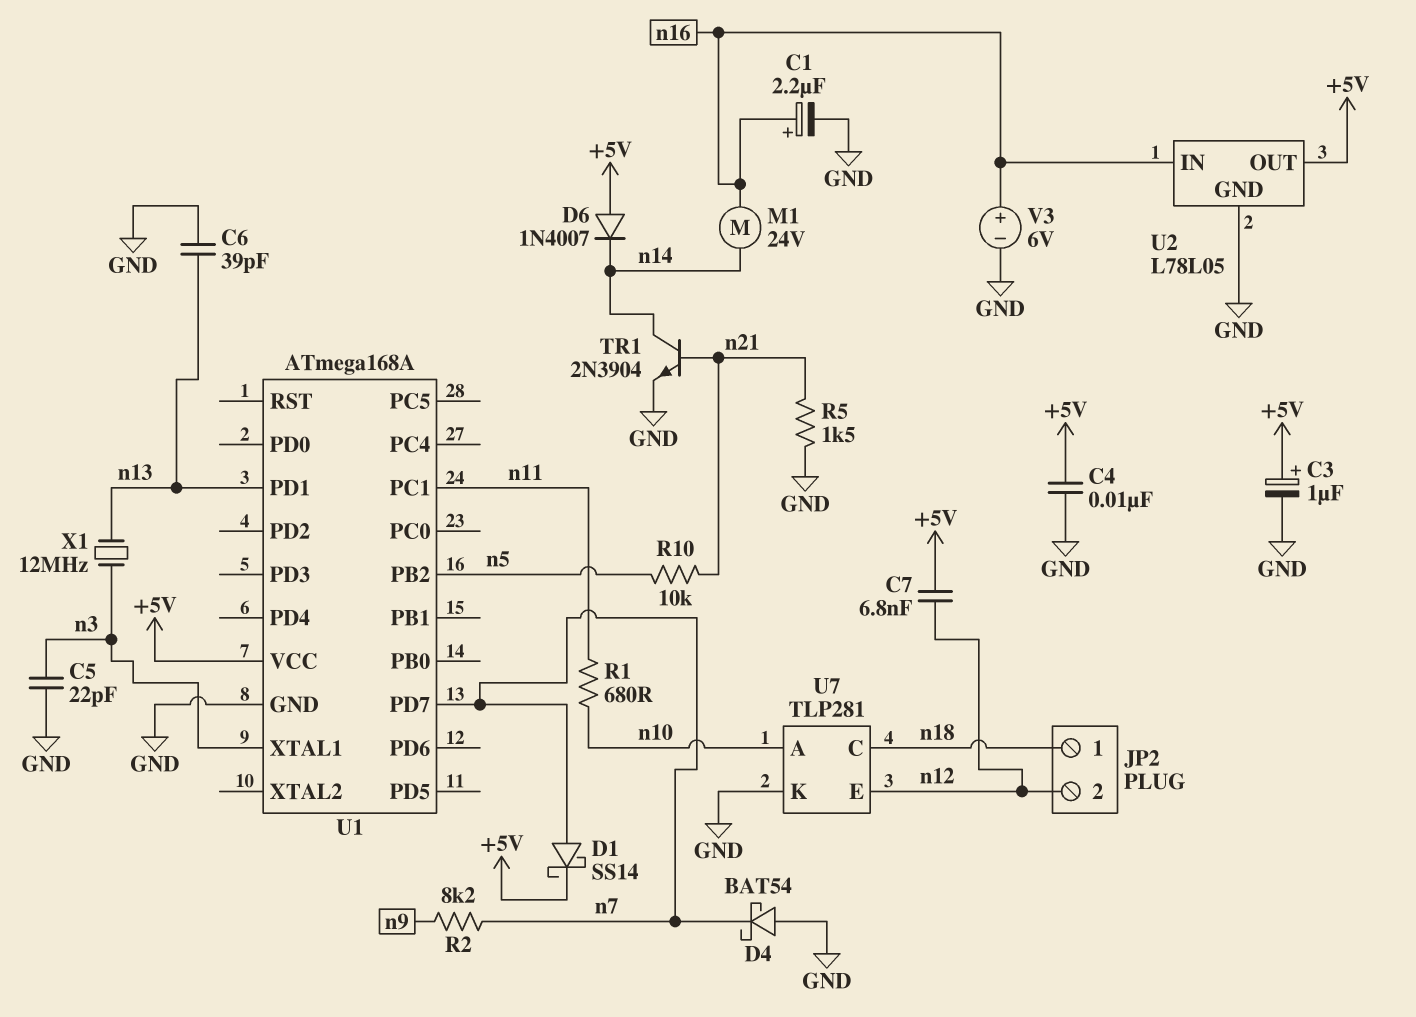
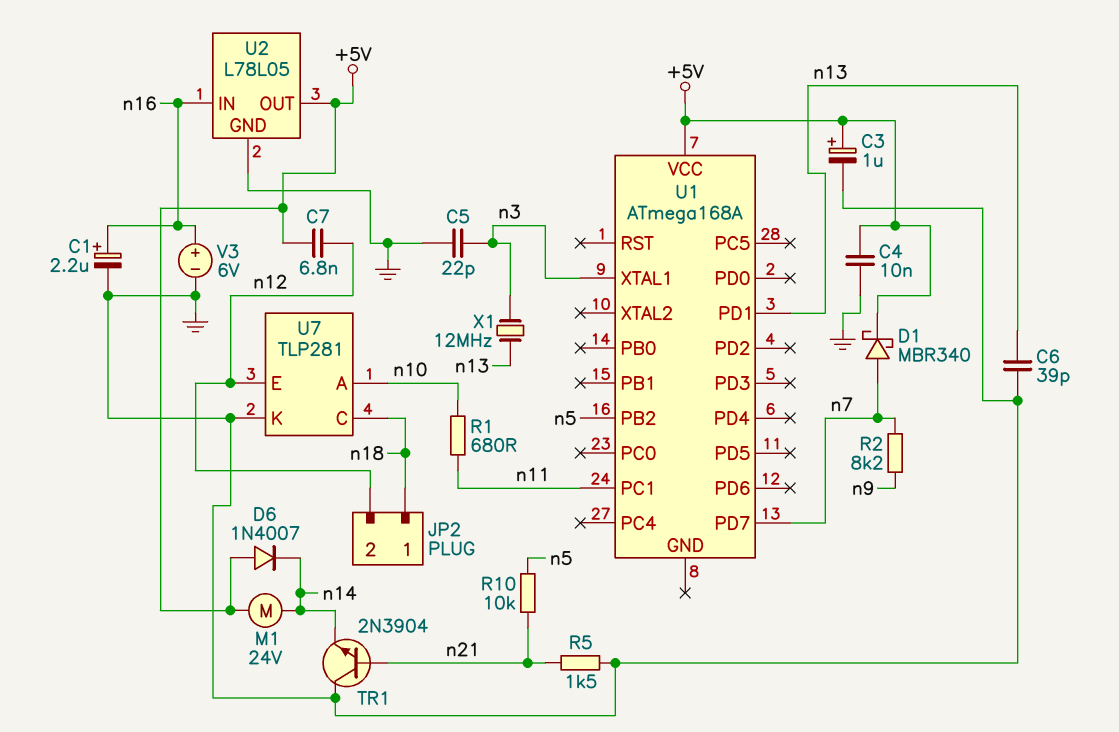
D1: schottky SS14 (A n7, K +5V) -> schottky MBR340 (A n7, K +5V)
D4: schottky BAT54 (A GND, K n7) -> none
M1: motor 24V (n14, n16) -> motor 24V (+5V, n14)
TR1: NPN 2N3904 (B n21, C n14, E GND) -> NPN 2N3904 (B n21, C GND, E n14)
U1 pin GND: GND -> none

